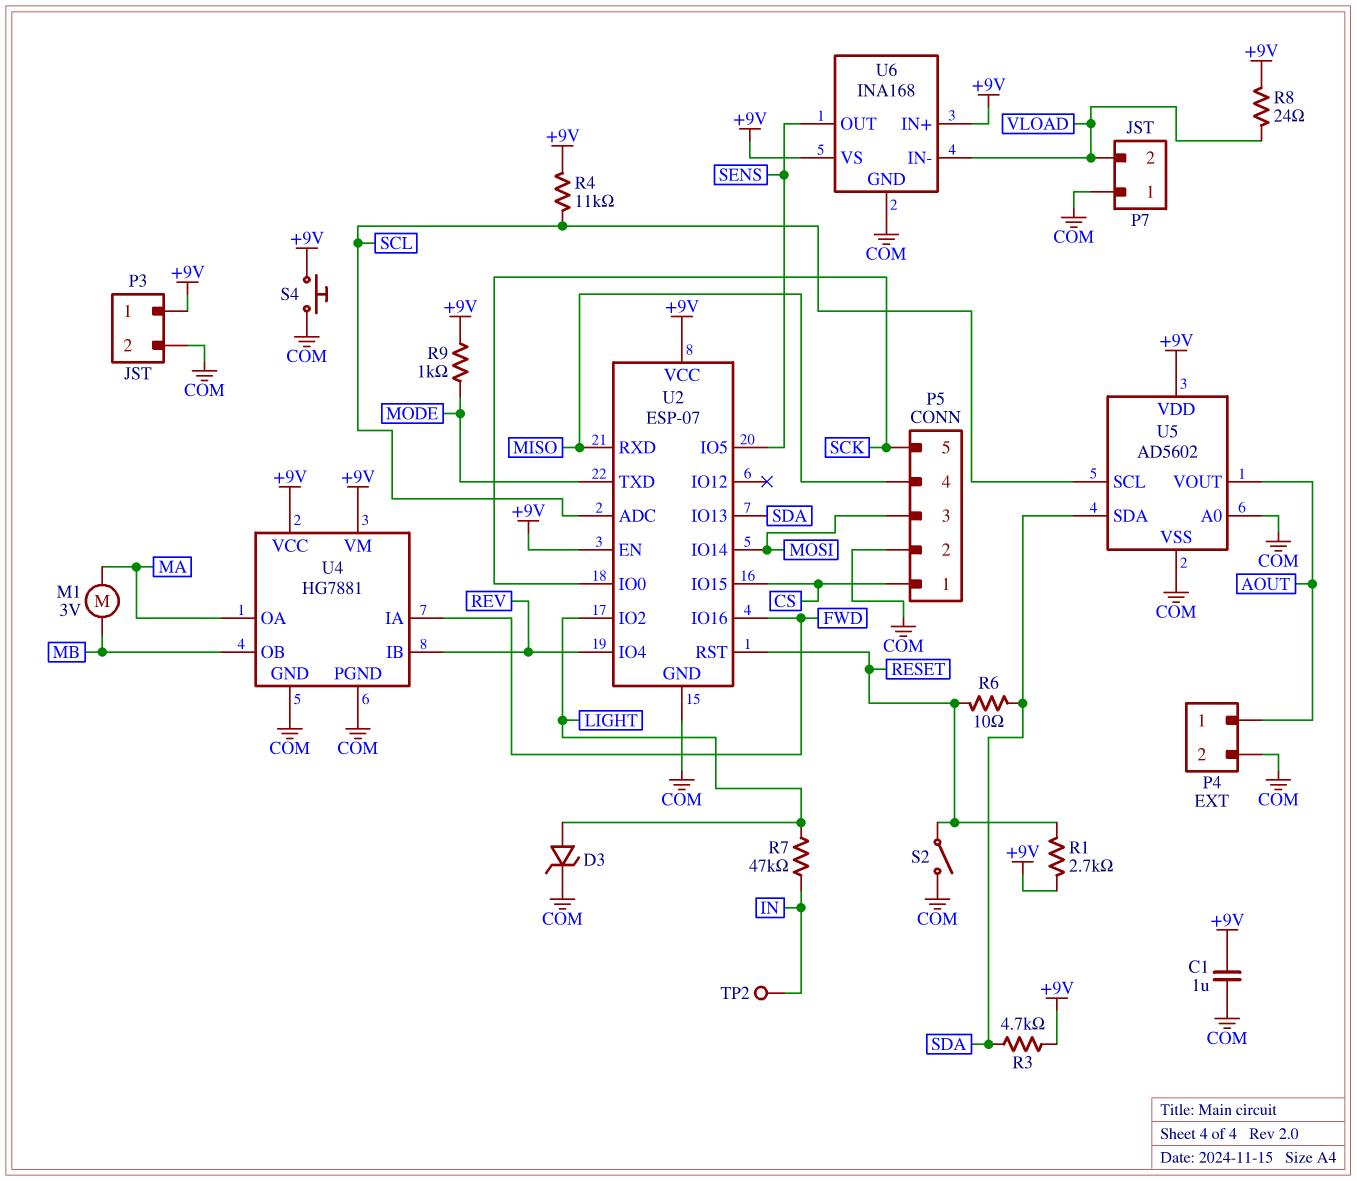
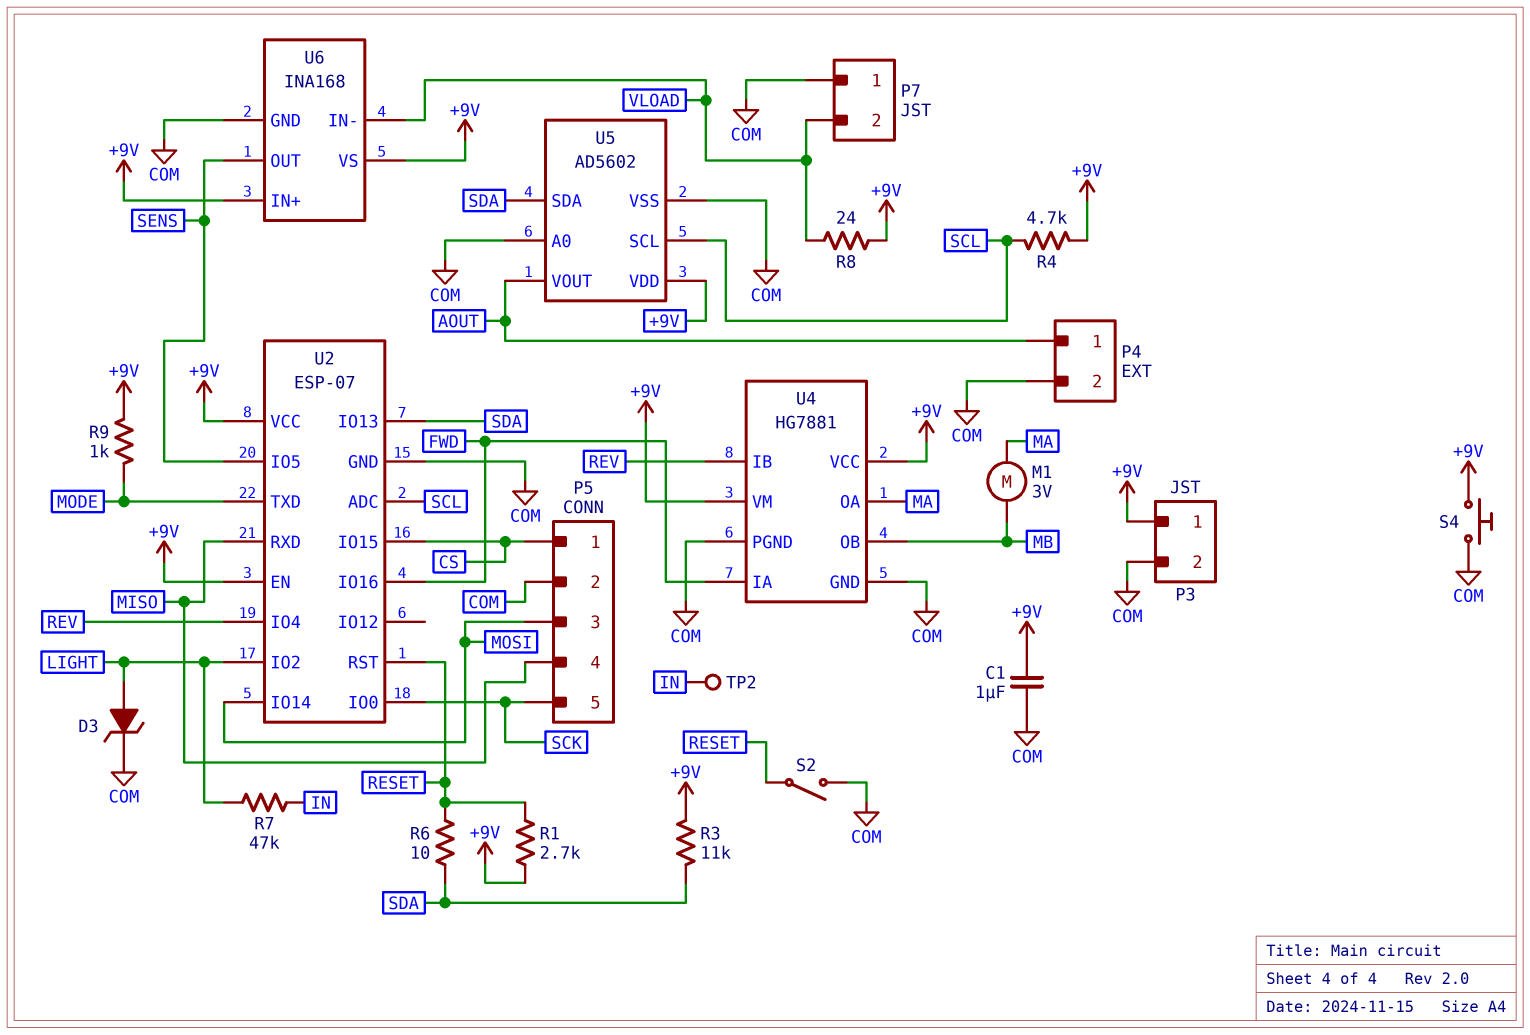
R3: 4.7k (+9V, SDA) -> 11k (+9V, SDA)
R4: 11k (+9V, SCL) -> 4.7k (+9V, SCL)

